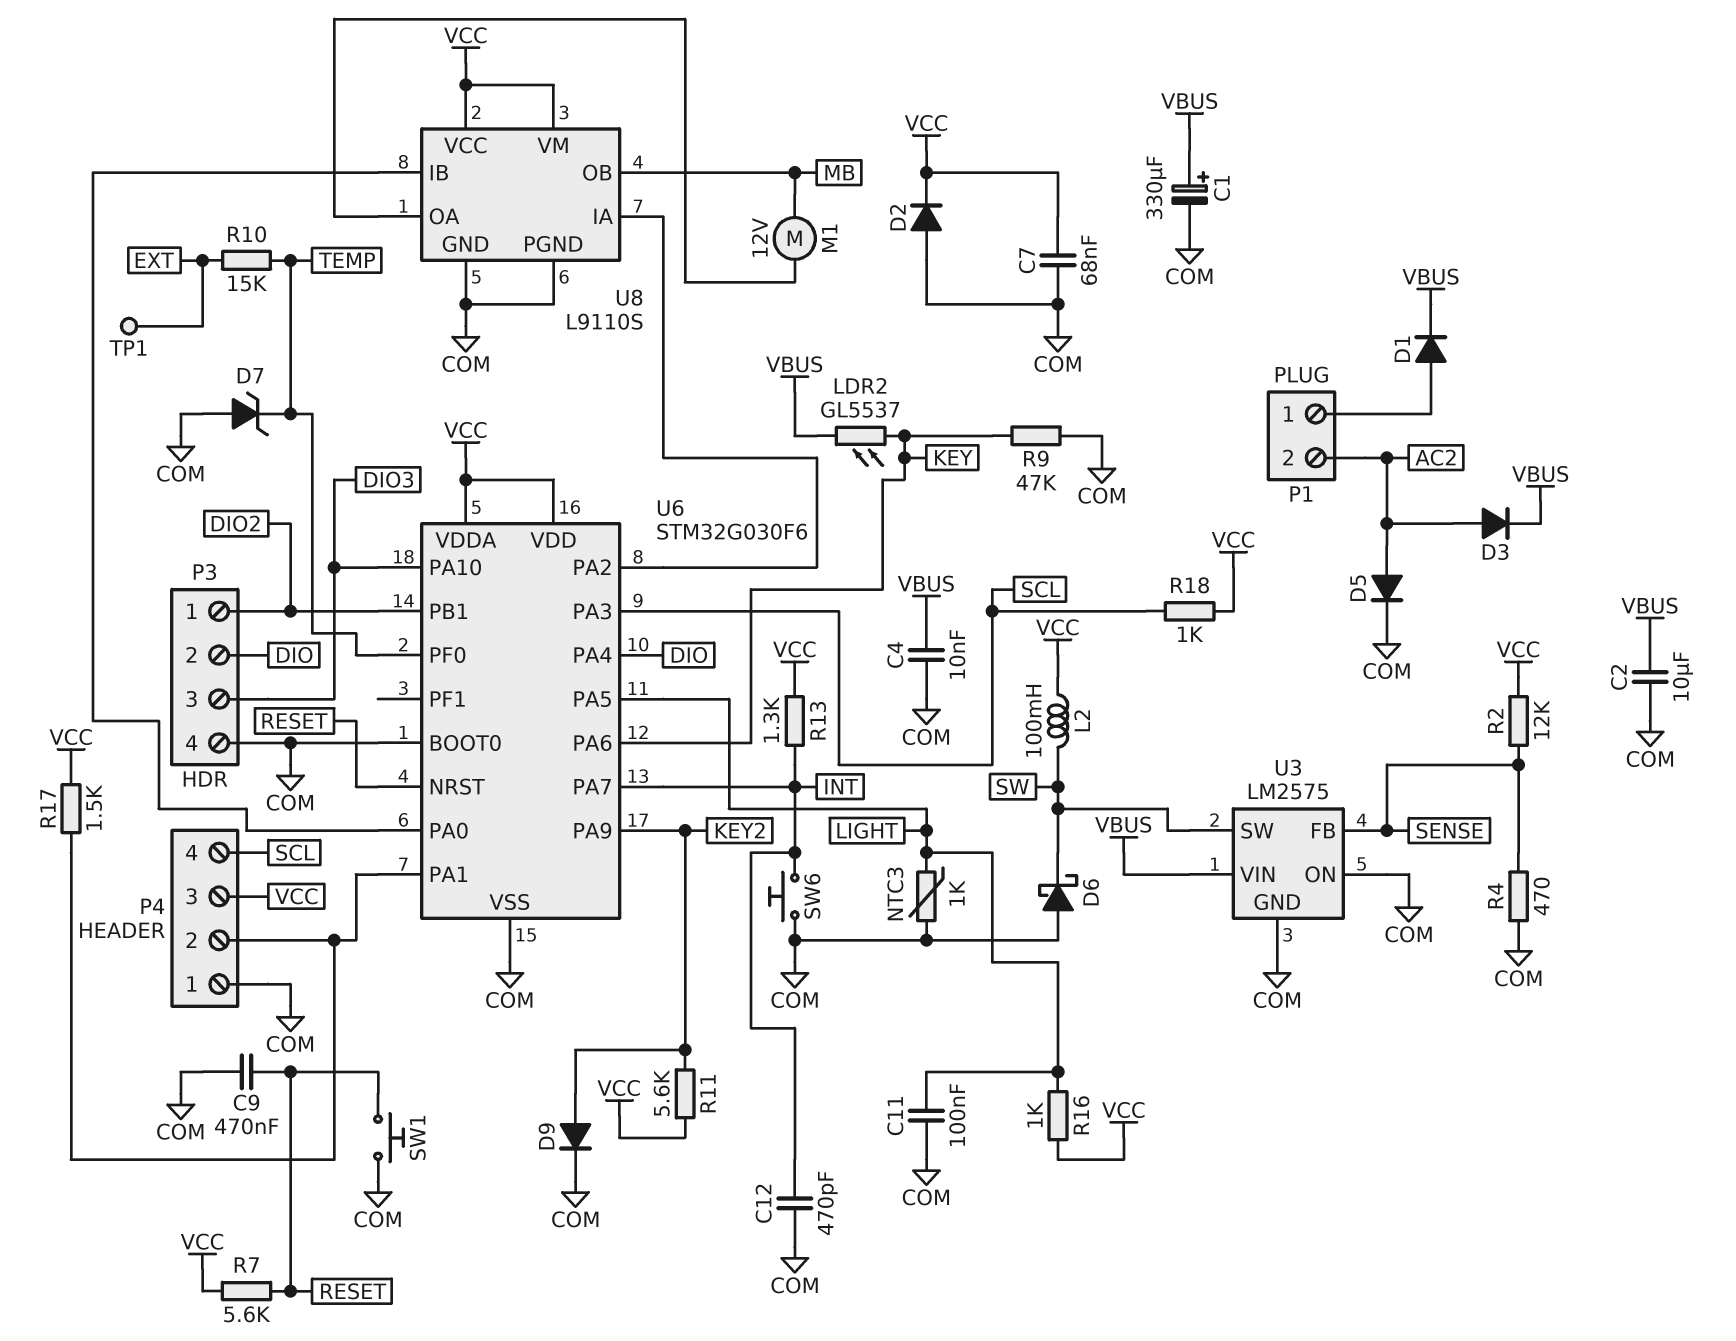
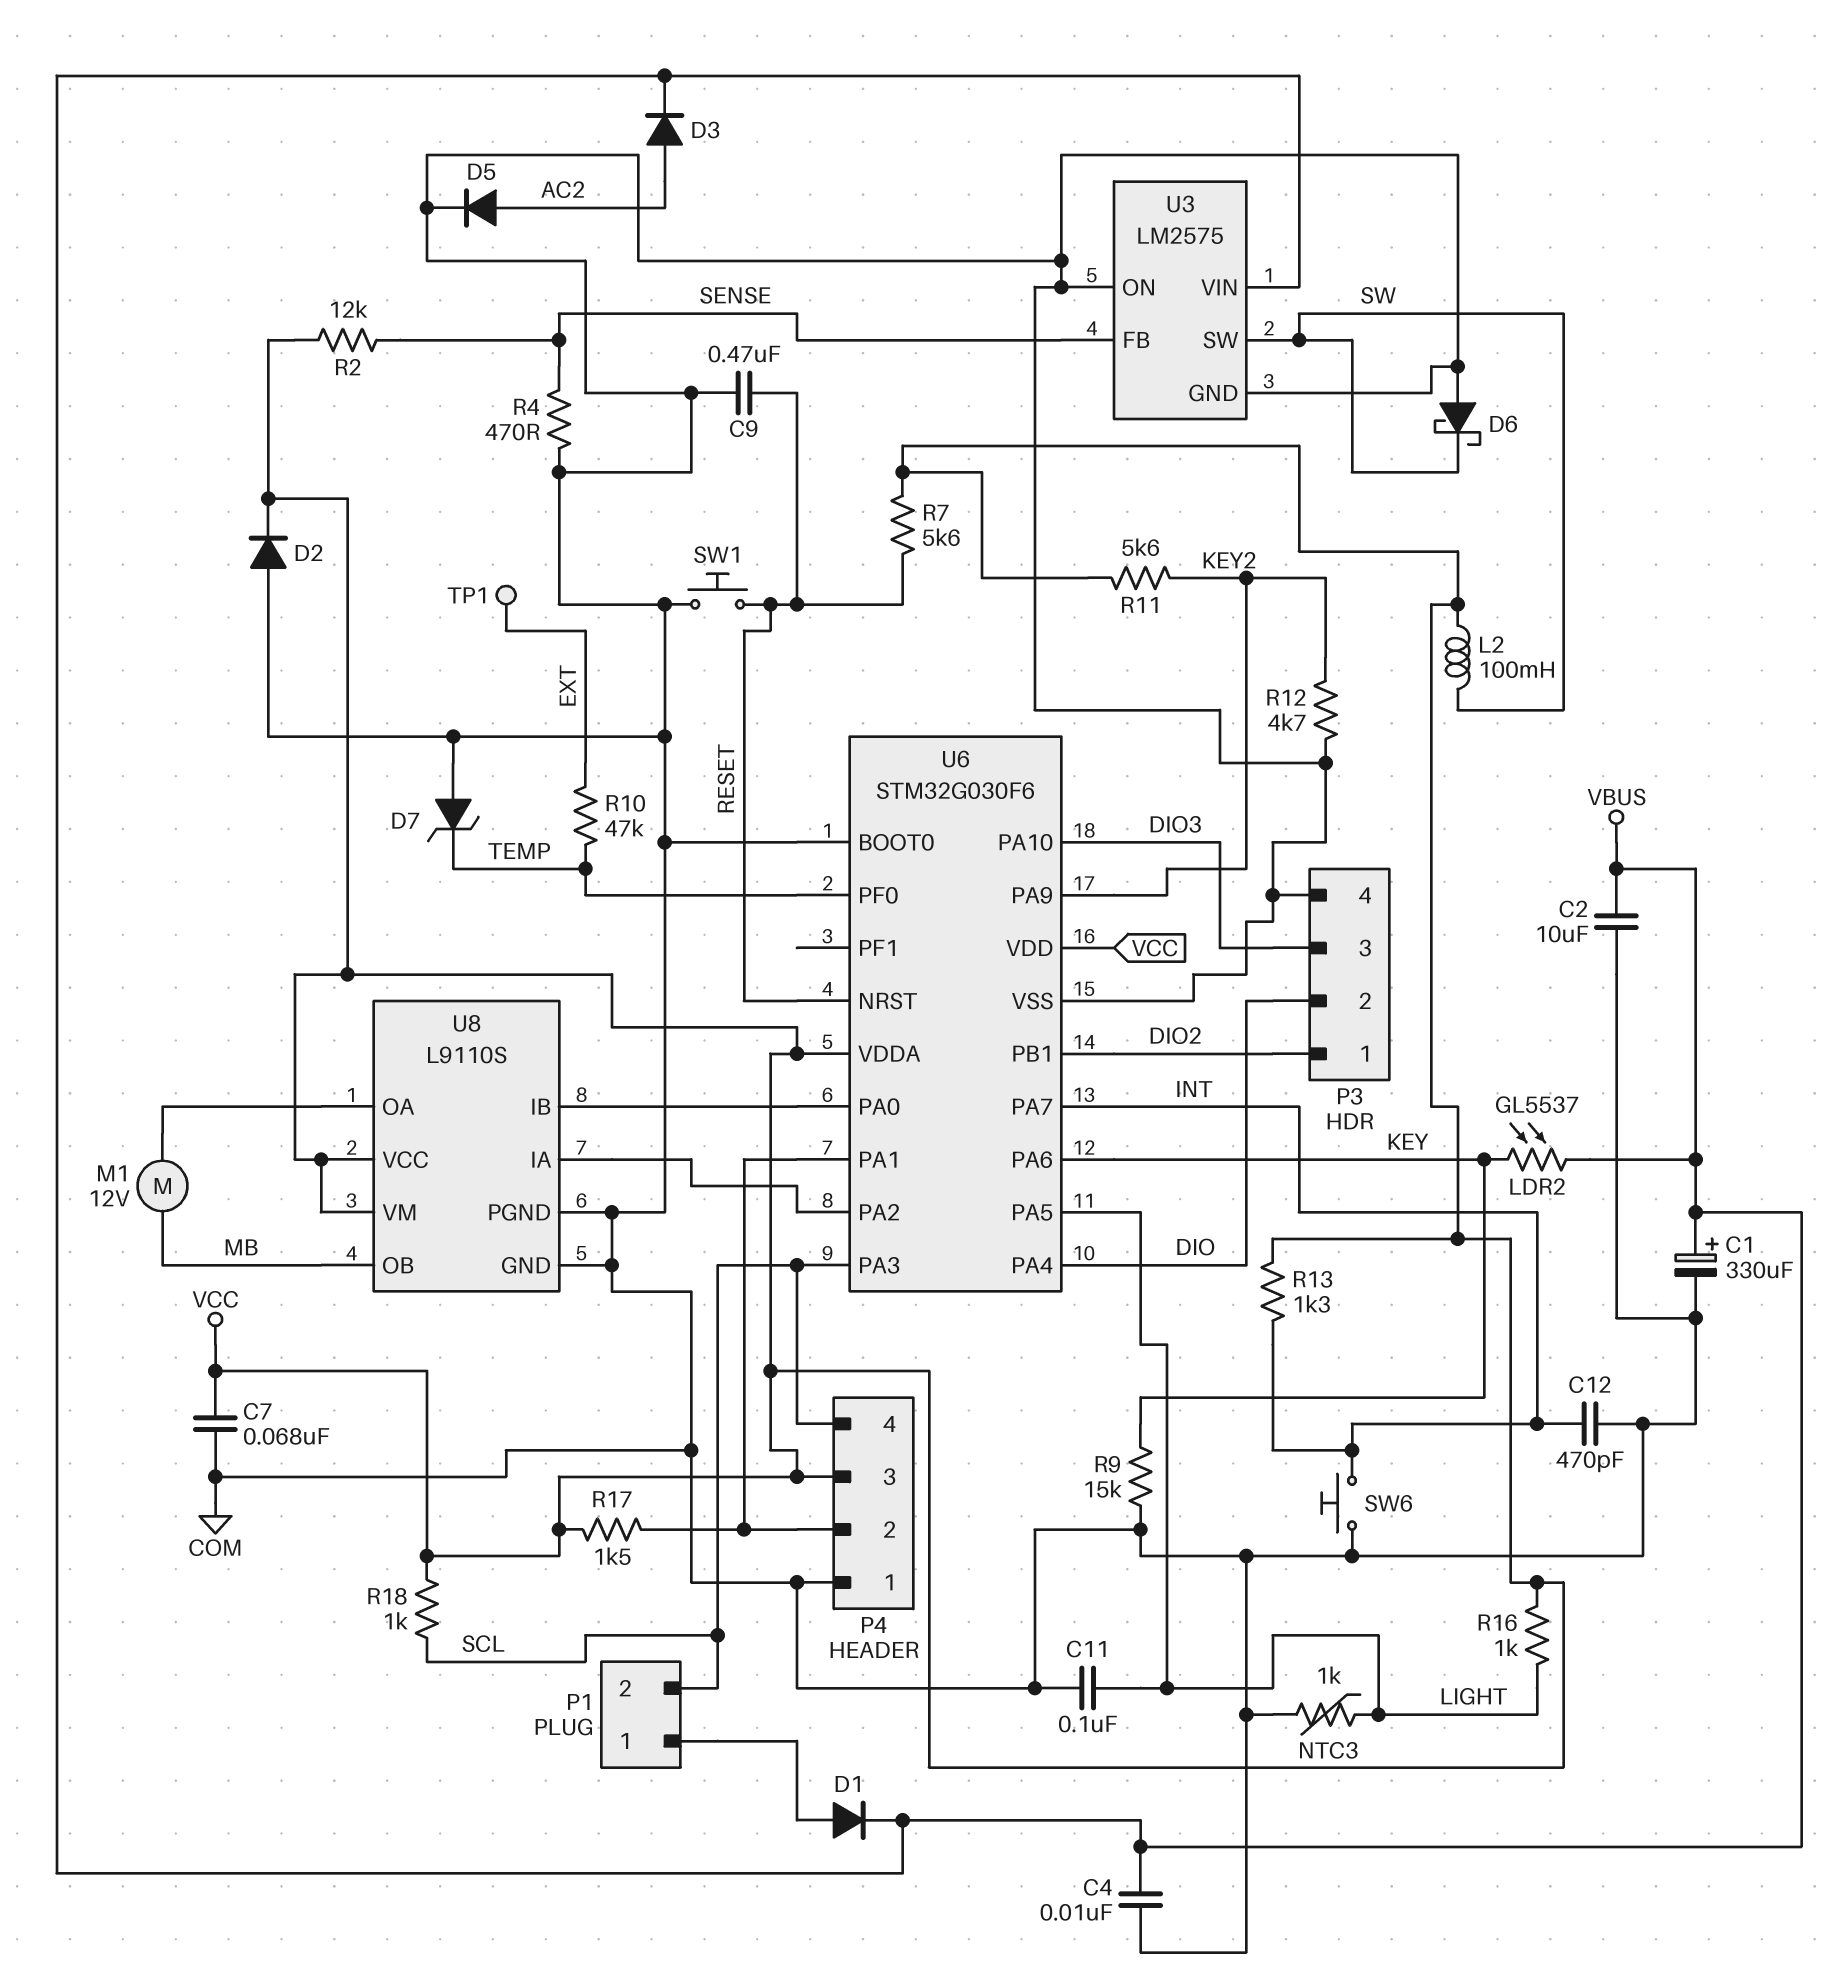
D9: diode (A KEY2, K COM) -> none
P1 pin 2: AC2 -> SCL
R9: 47k (COM, KEY) -> 15k (COM, KEY)
R10: 15k (EXT, TEMP) -> 47k (EXT, TEMP)
R12: none -> 4.7k (COM, KEY2)

